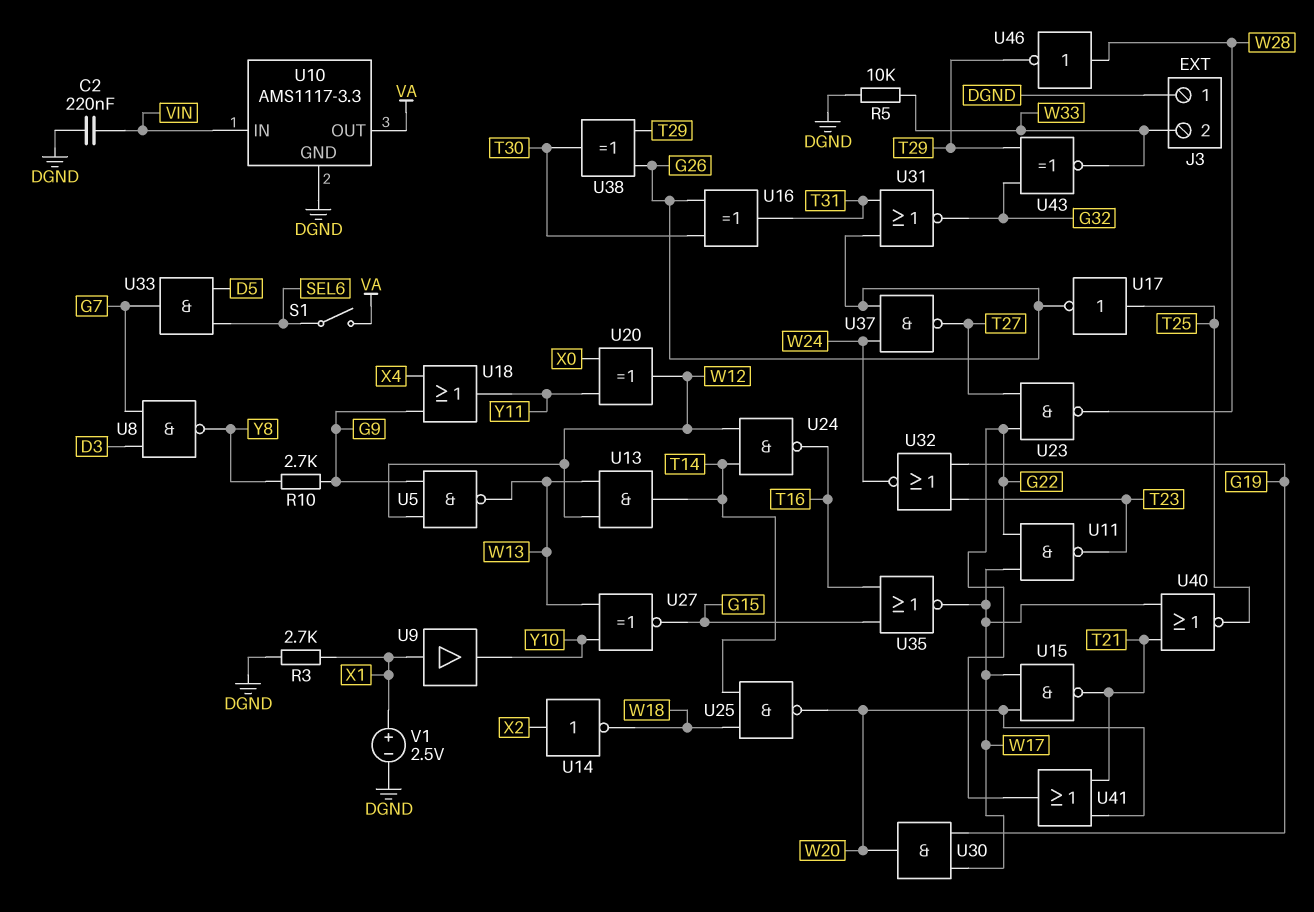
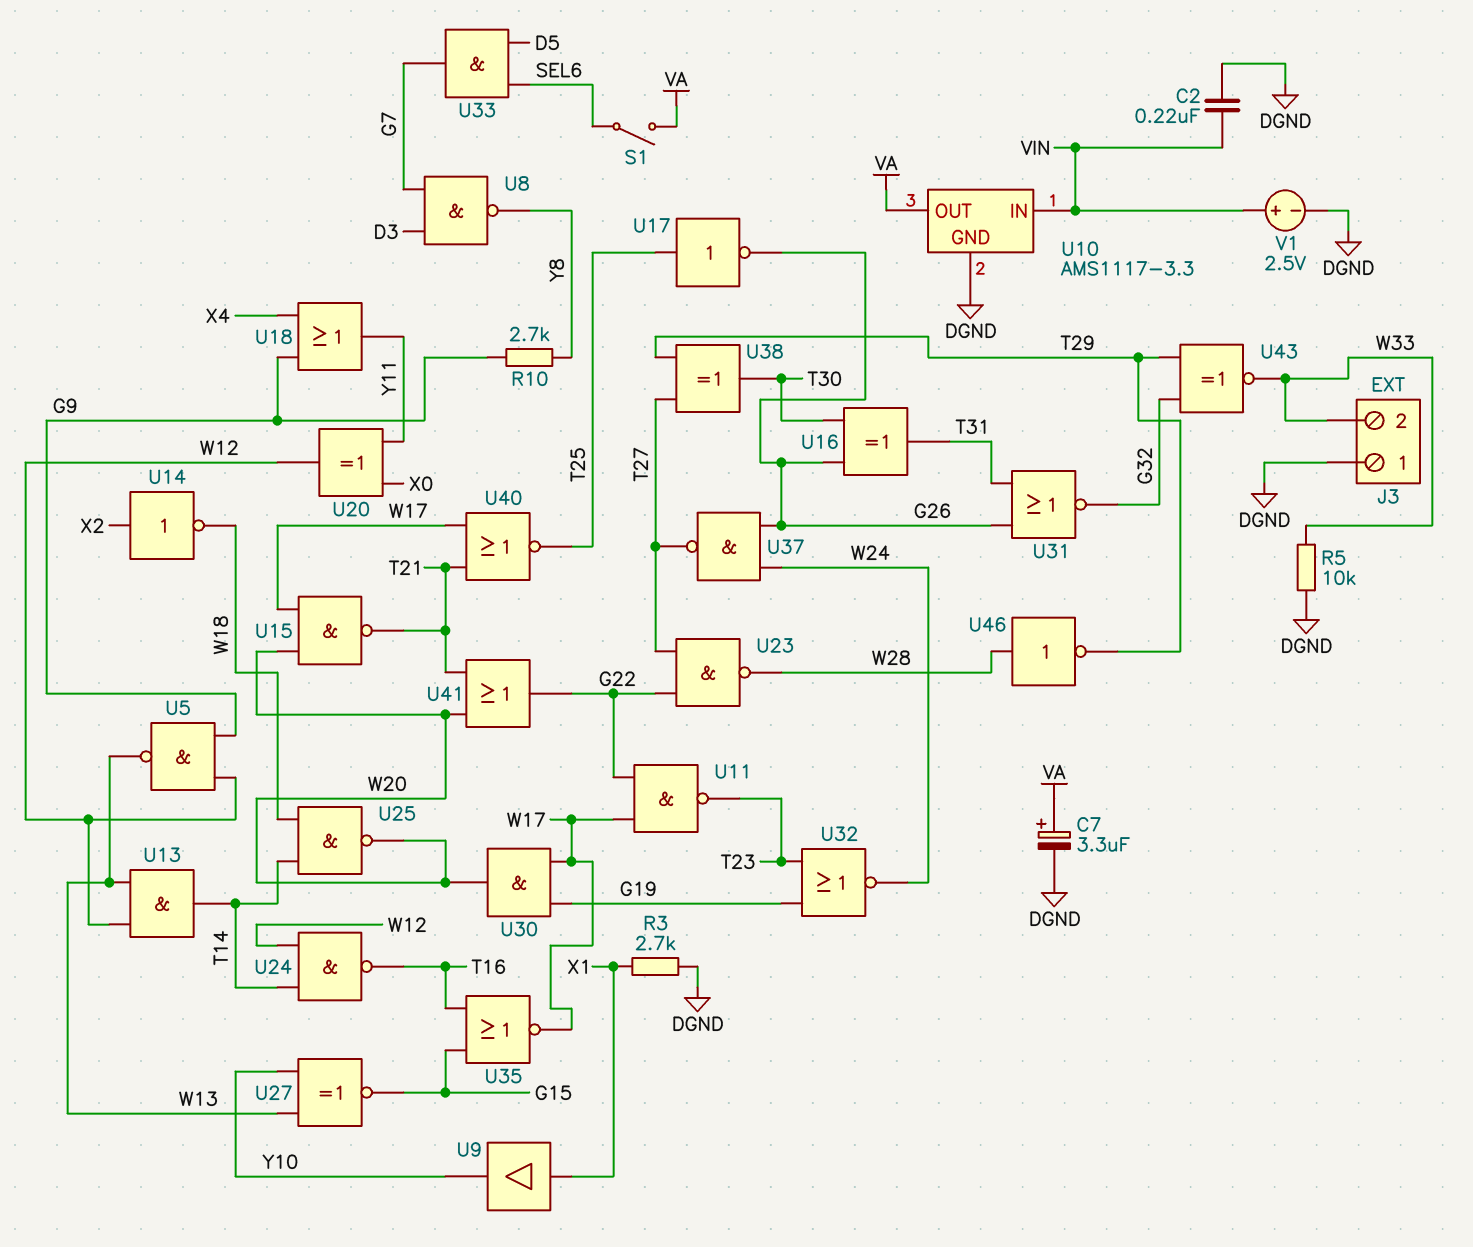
C7: none -> 3.3uF (plus VA, minus DGND)
U38: XOR (in G26, in T29, out T30) -> XOR (in T27, in T29, out T30)
V1: 2.5V (plus X1, minus DGND) -> 2.5V (plus VIN, minus DGND)

